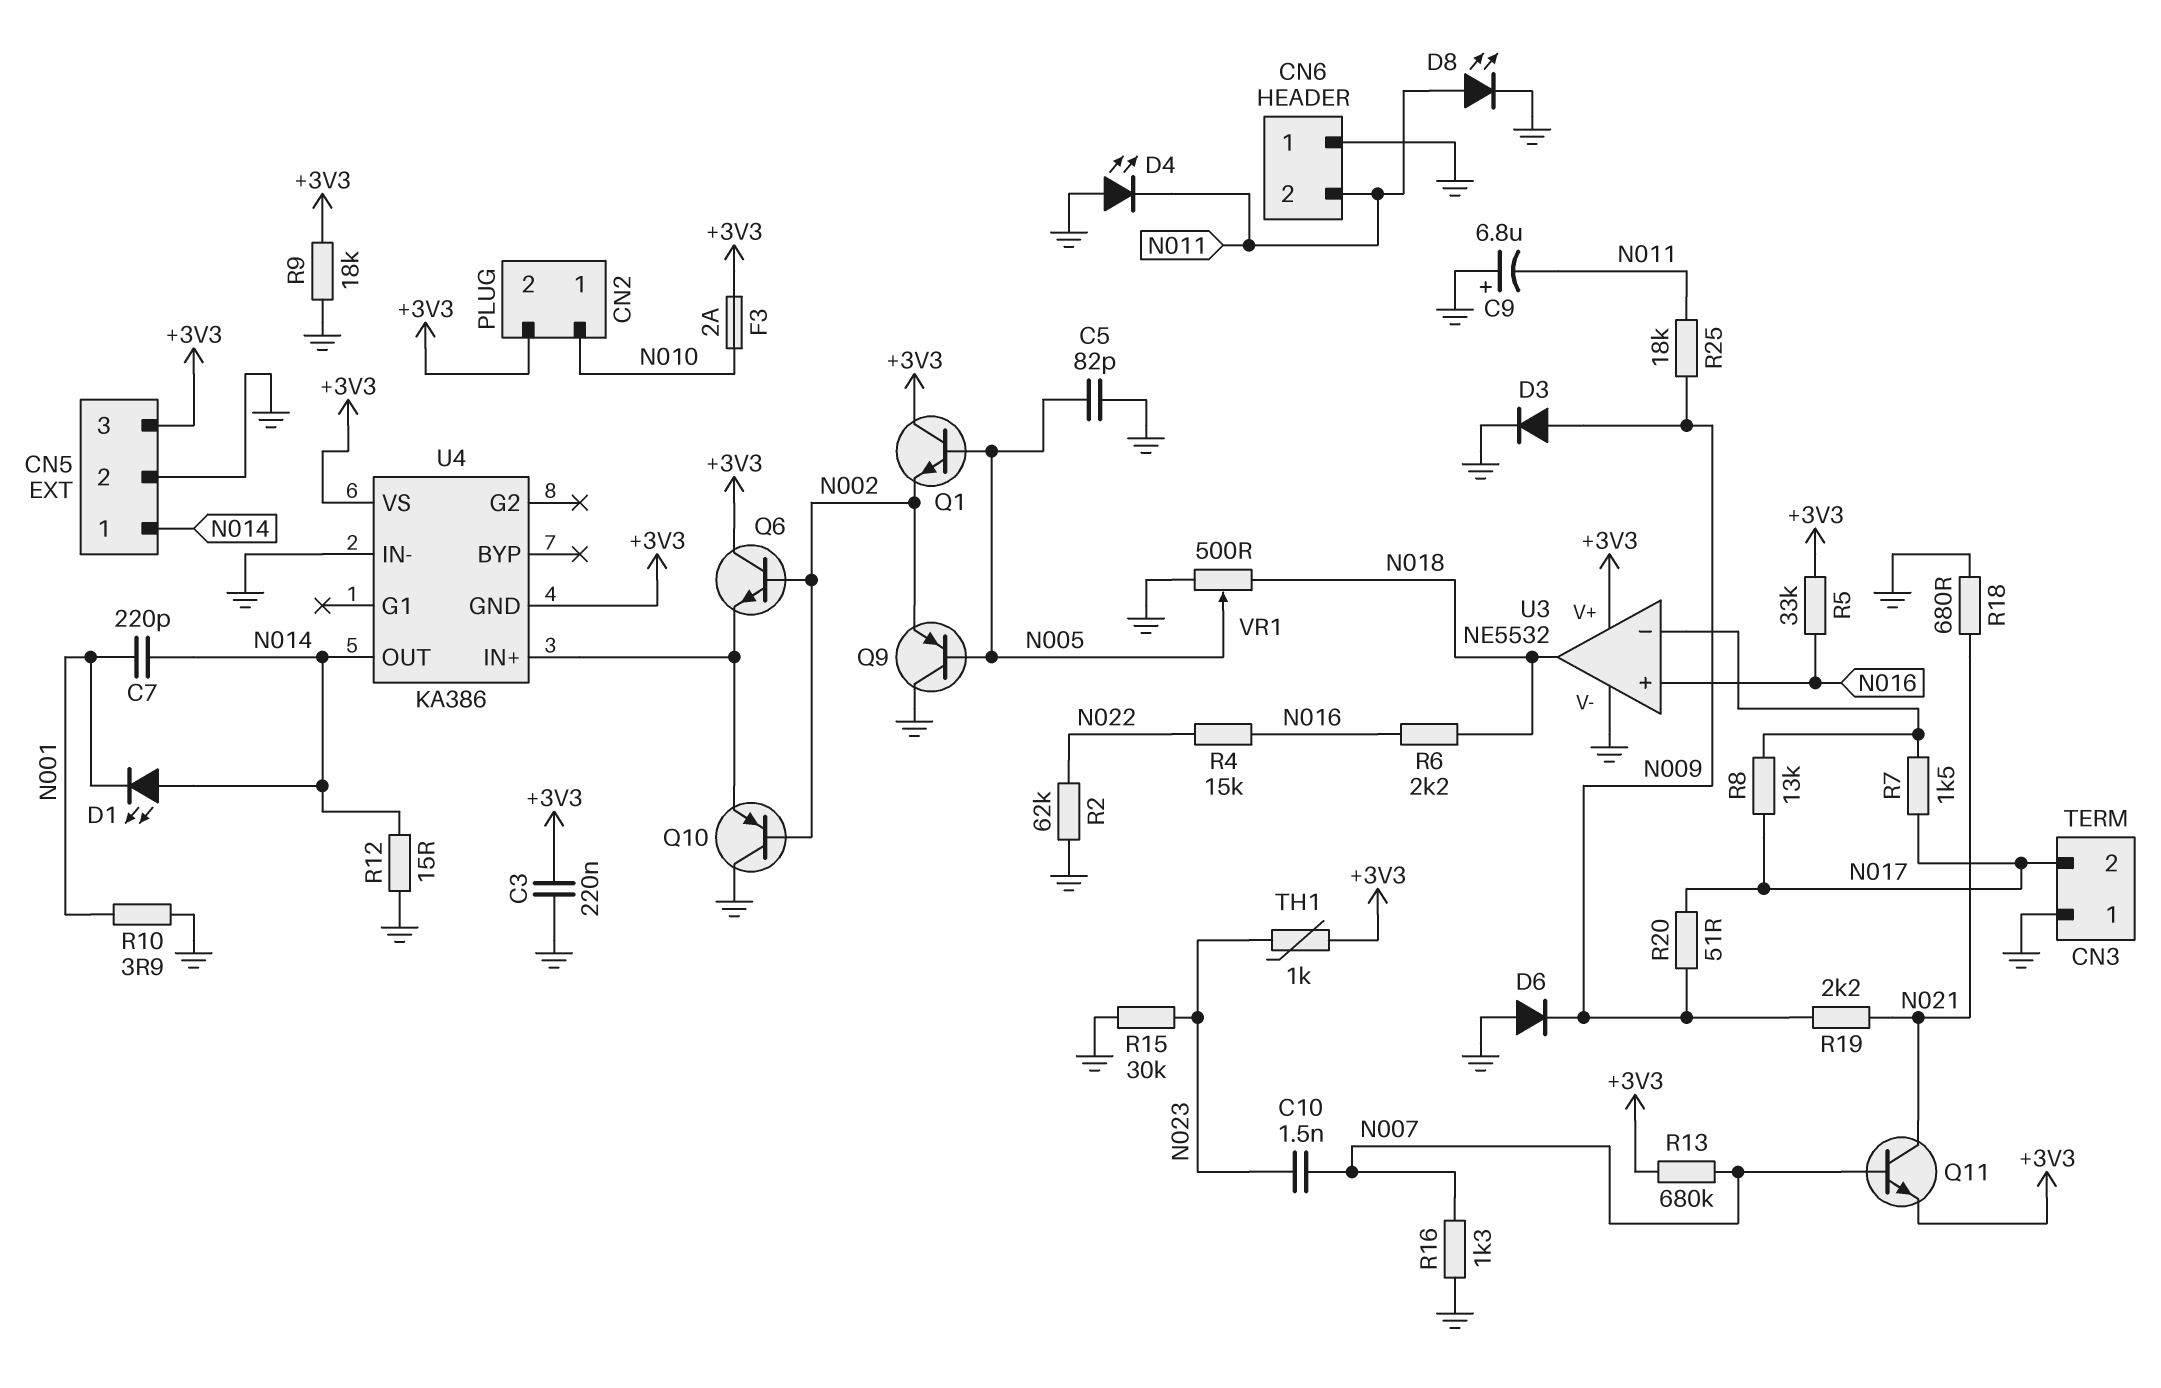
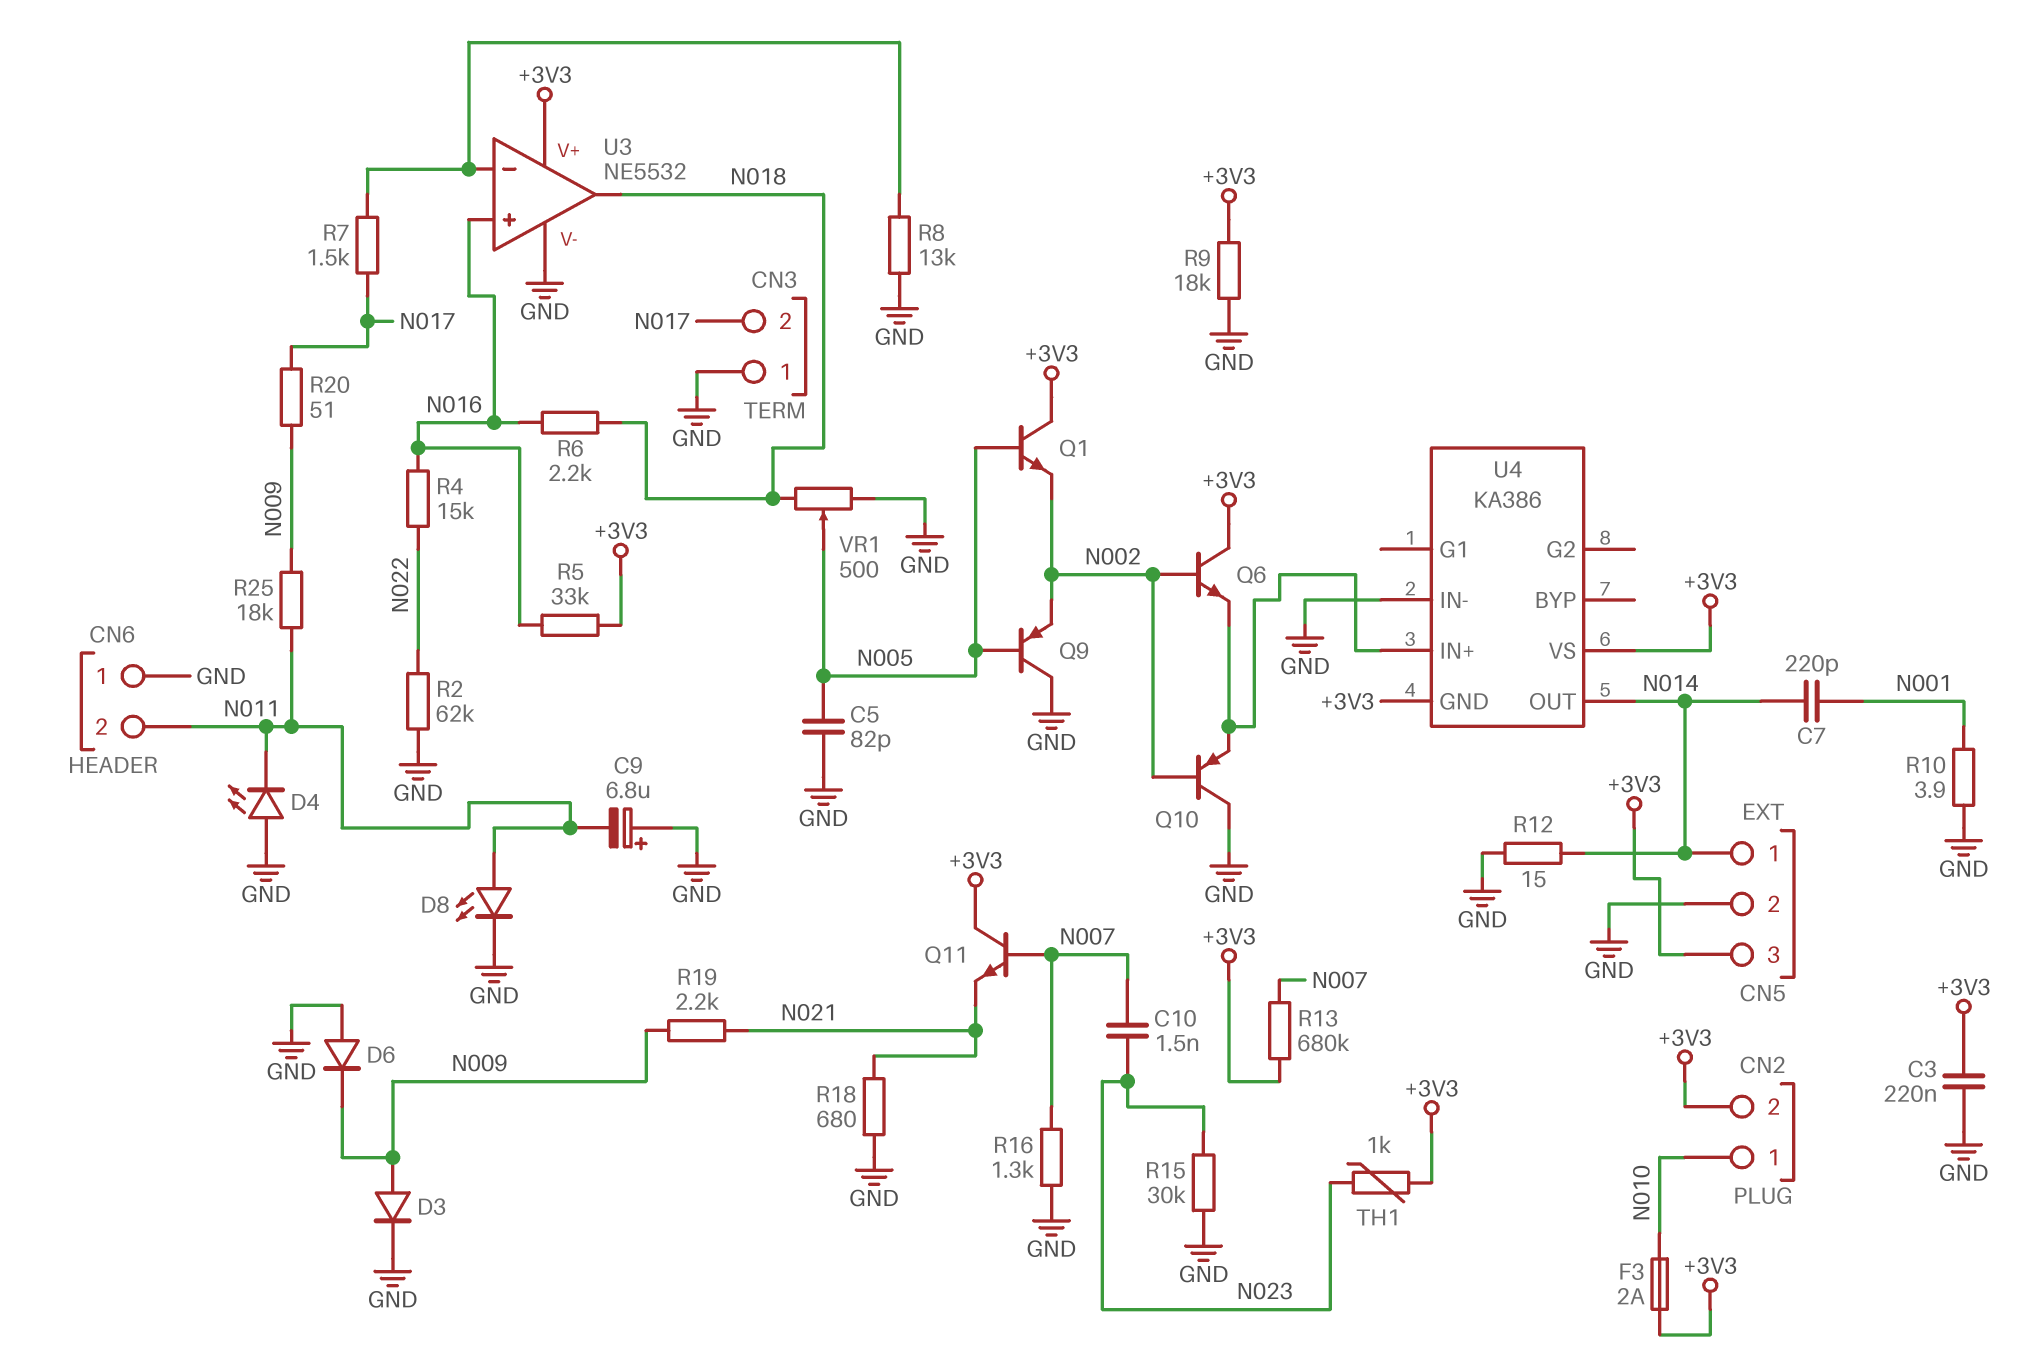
D1: LED (A N014, K N001) -> none
Q11: NPN (B N007, C N021, E +3V3) -> NPN (B N007, C +3V3, E N021)
R8: 13k (N017, U3/in-) -> 13k (GND, U3/in-)

